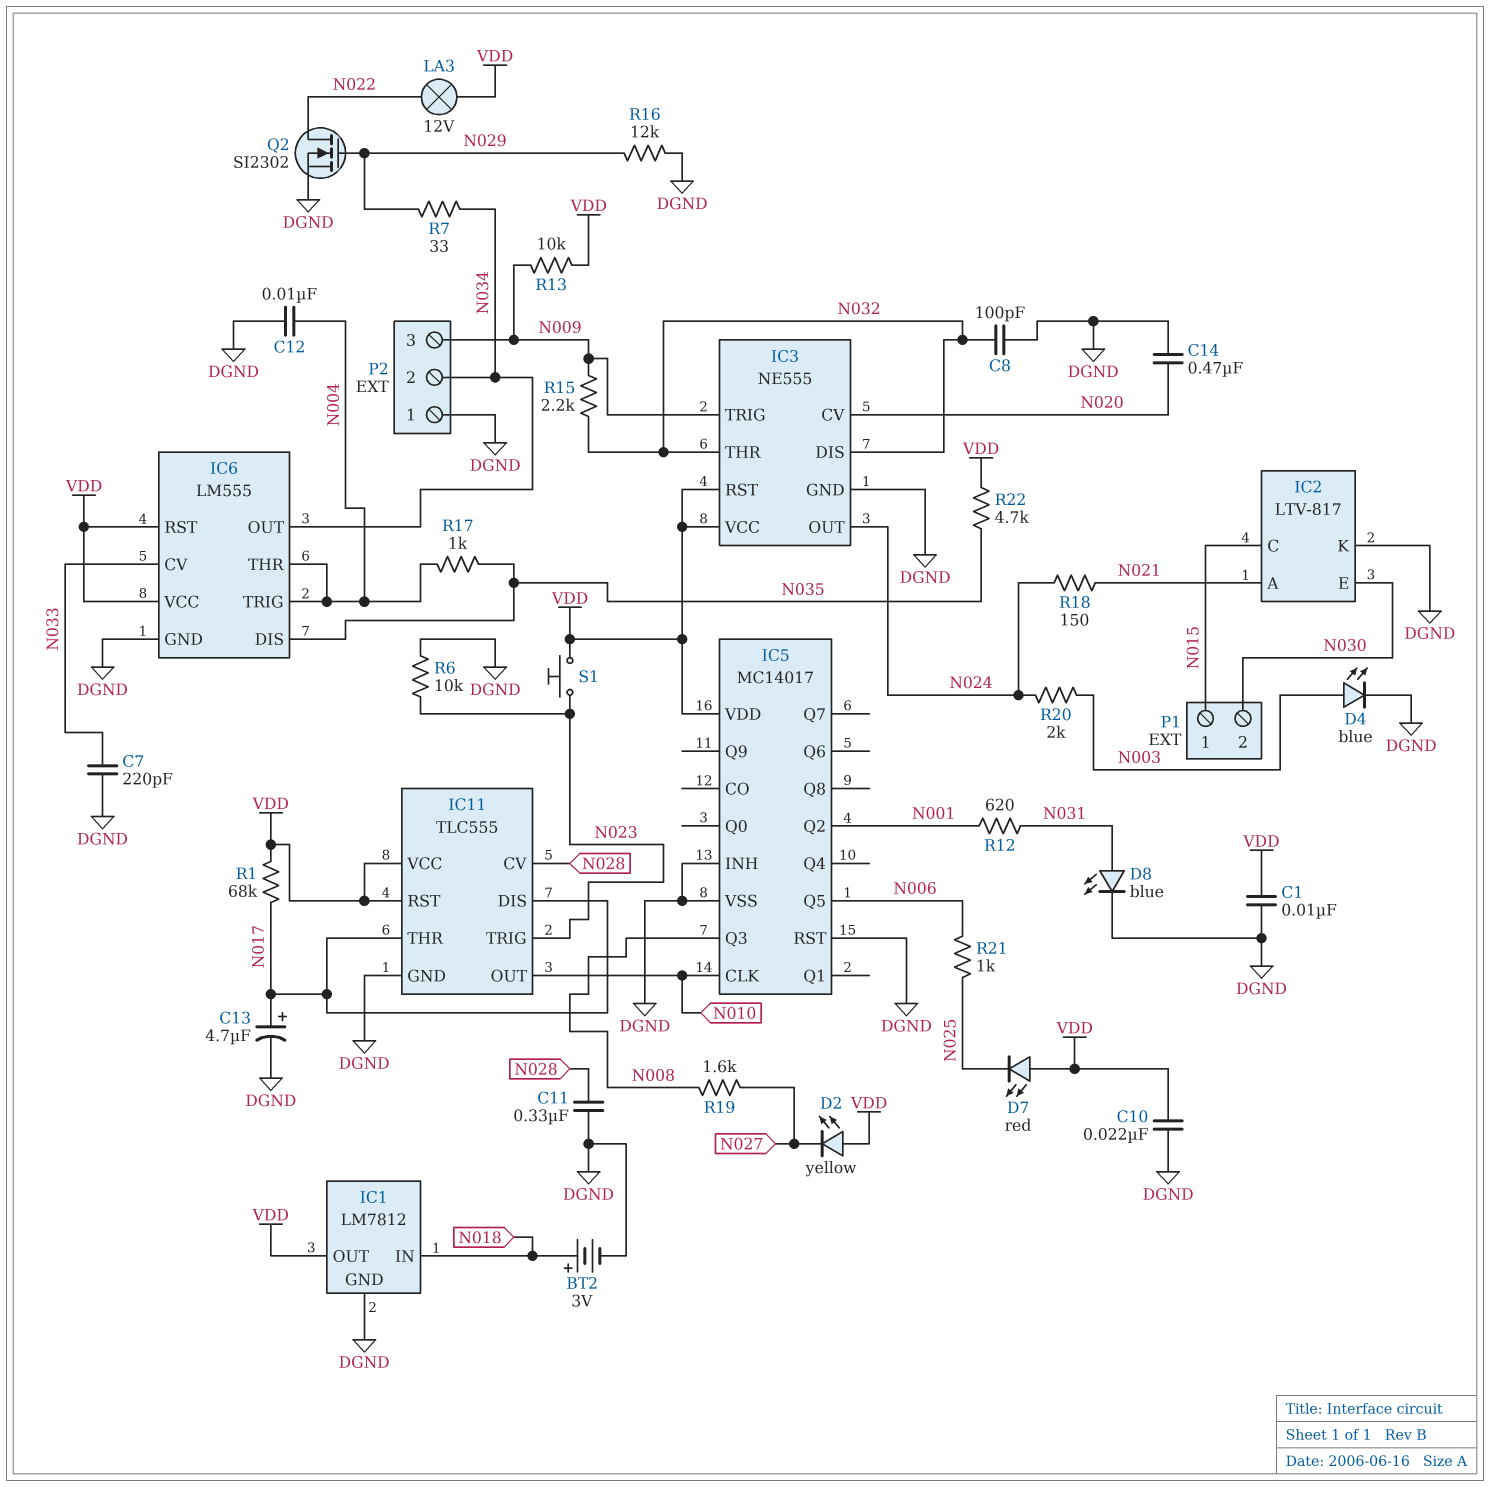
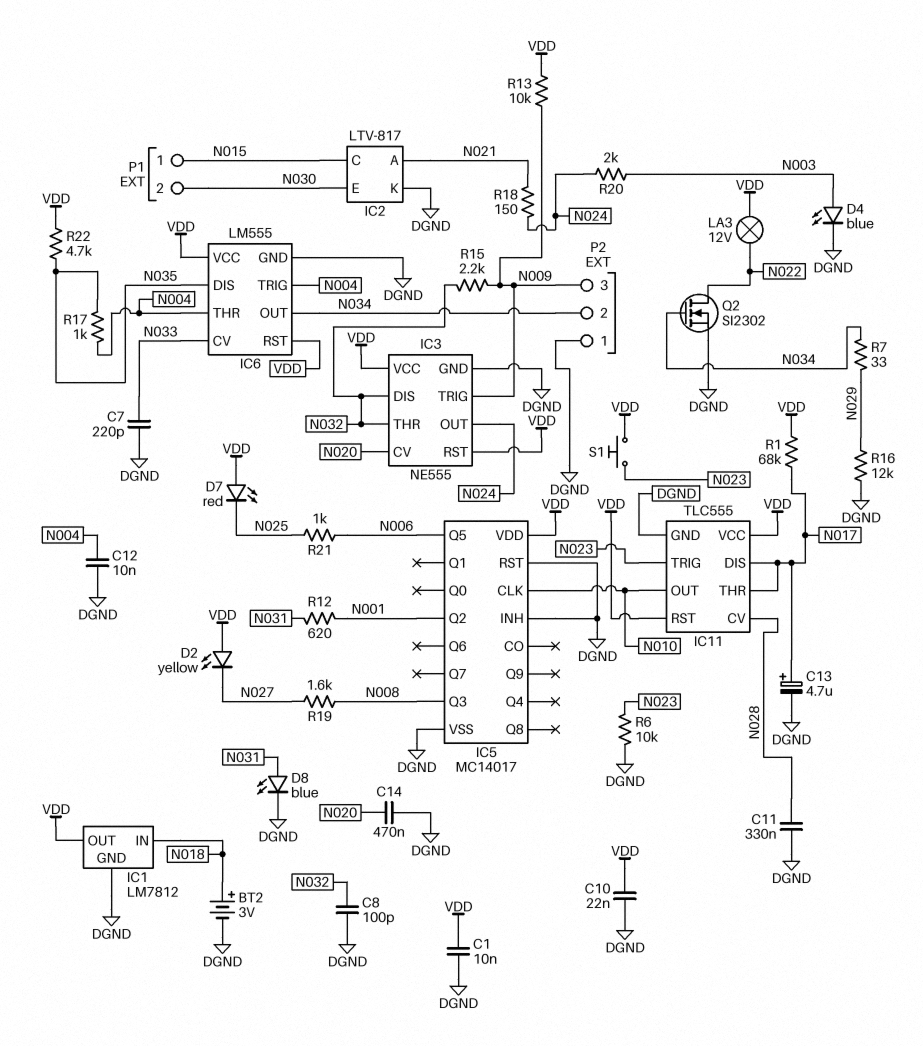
Q2: NMOS SI2302 (G N029, D N022, S DGND) -> NMOS SI2302 (G N034, D N022, S DGND)

